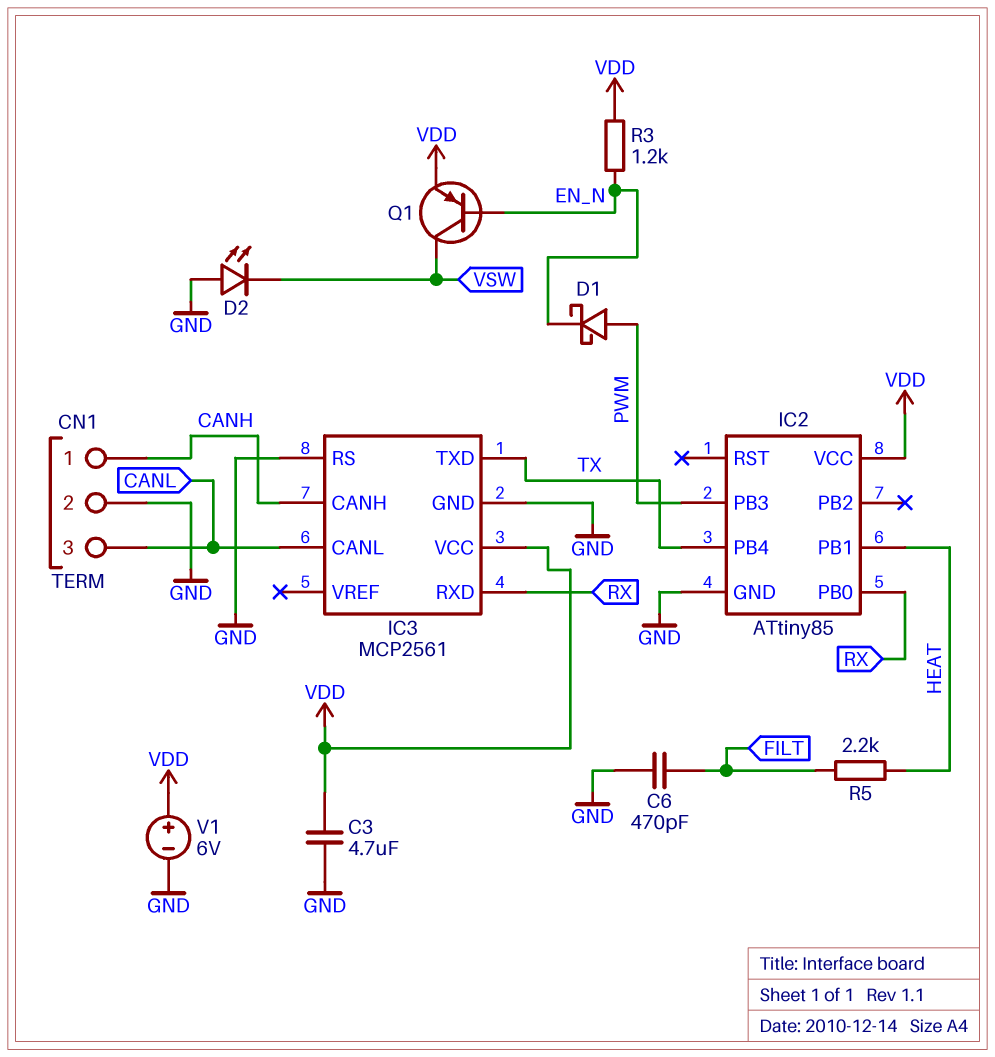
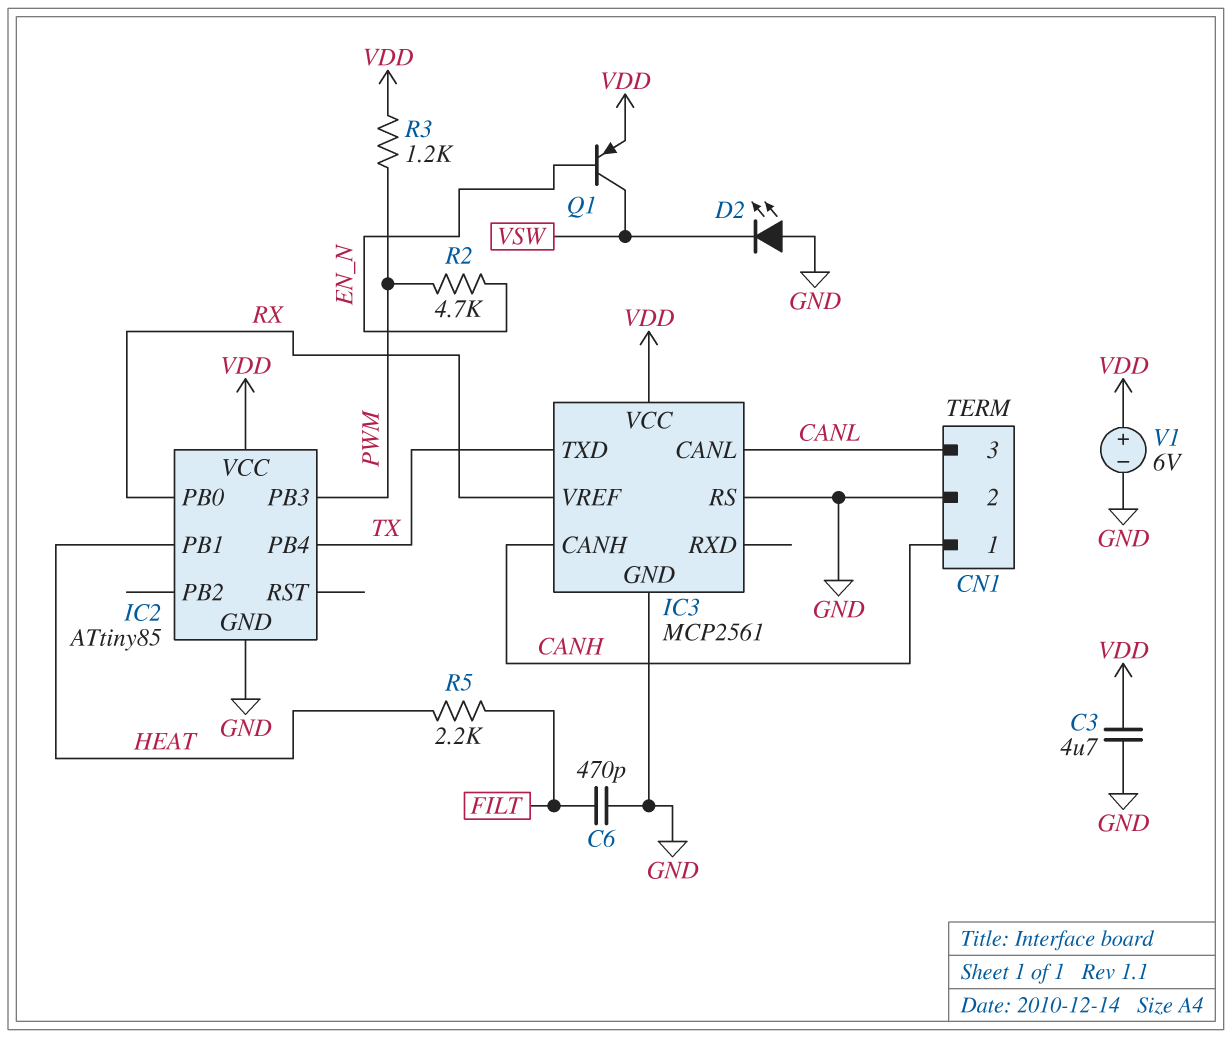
D1: schottky (A PWM, K EN_N) -> none
IC3 pin RXD: RX -> none
IC3 pin VREF: none -> RX
R2: none -> 4.7k (EN_N, PWM)
R3: 1.2k (EN_N, VDD) -> 1.2k (PWM, VDD)

